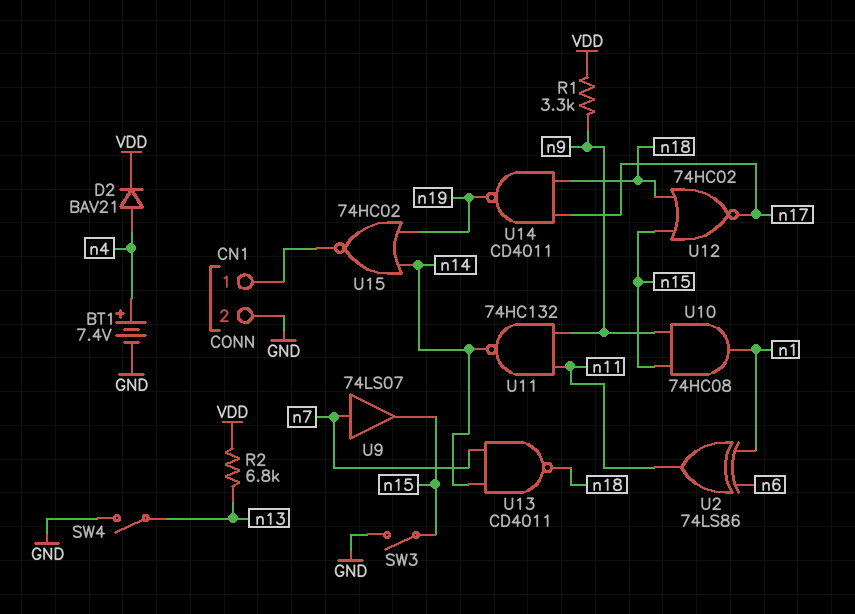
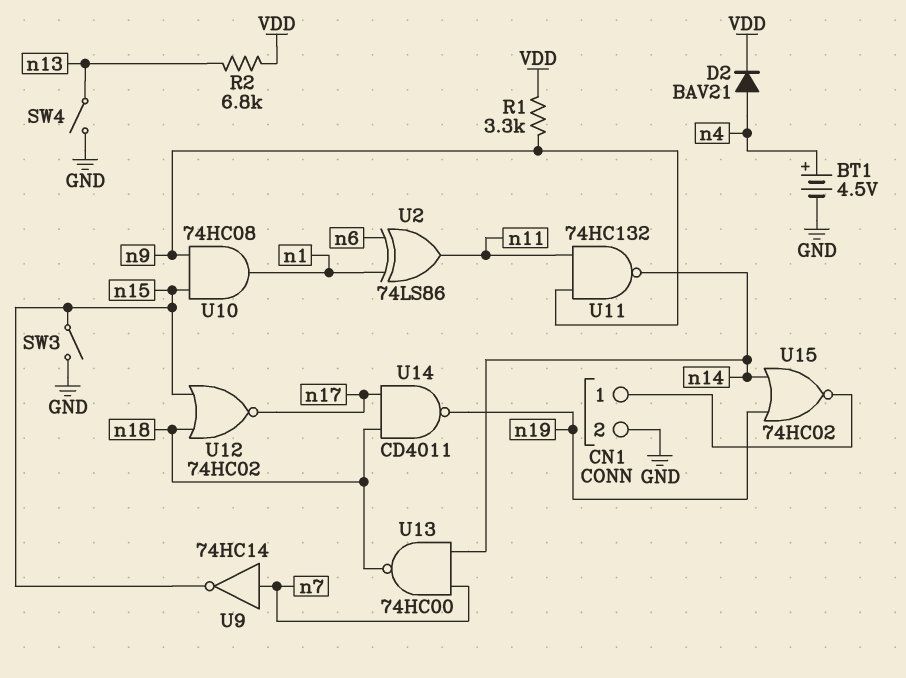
BT1: 7.4V (plus n4, minus GND) -> 4.5V (plus n4, minus GND)
U9: buffer 74LS07 (in n7, out n15) -> NOT 74HC14 (in n7, out n15)
U13: NAND CD4011 (in n7, in n14, out n18) -> NAND 74HC00 (in n7, in n14, out n18)

